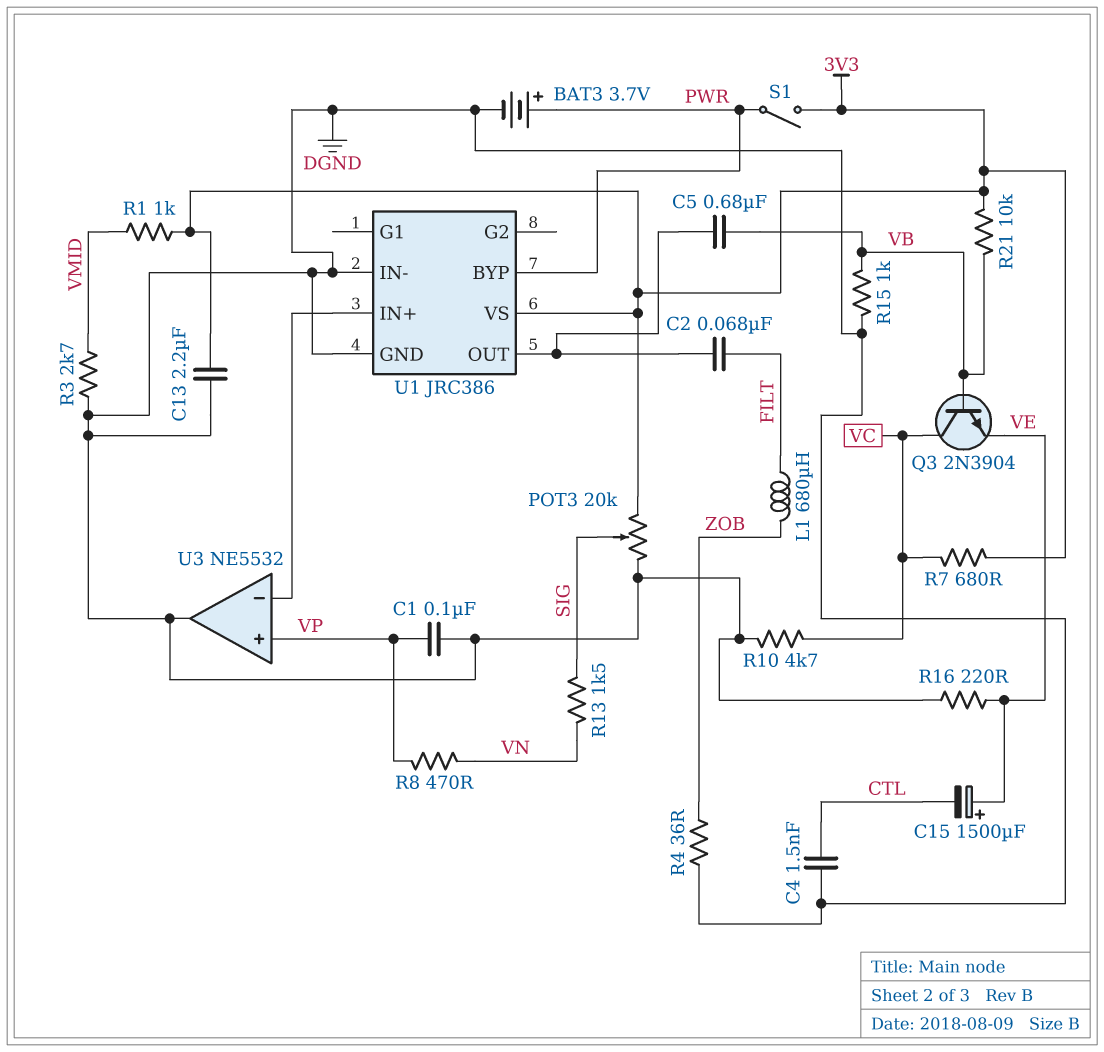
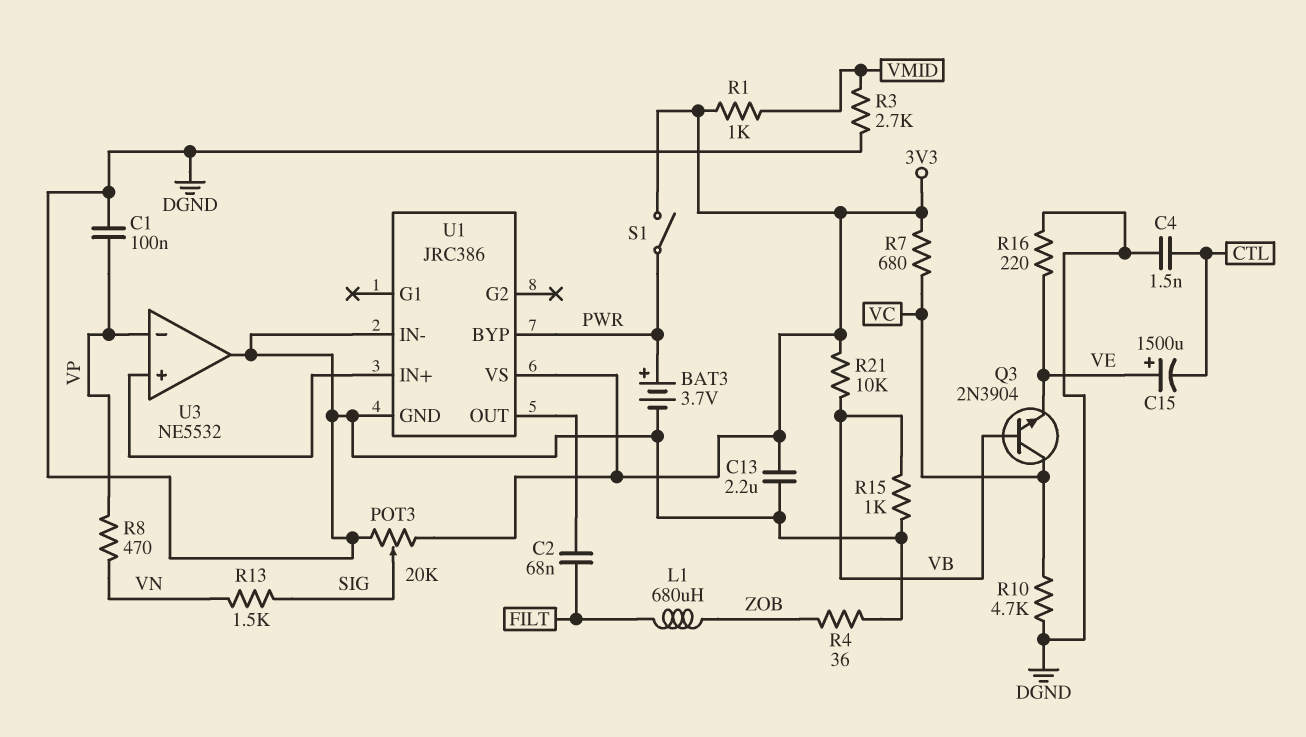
C5: 680nF (U1/OUT, VB) -> none
U3 pin in+: VP -> U1/IN+
U3 pin in-: U1/IN+ -> VP

